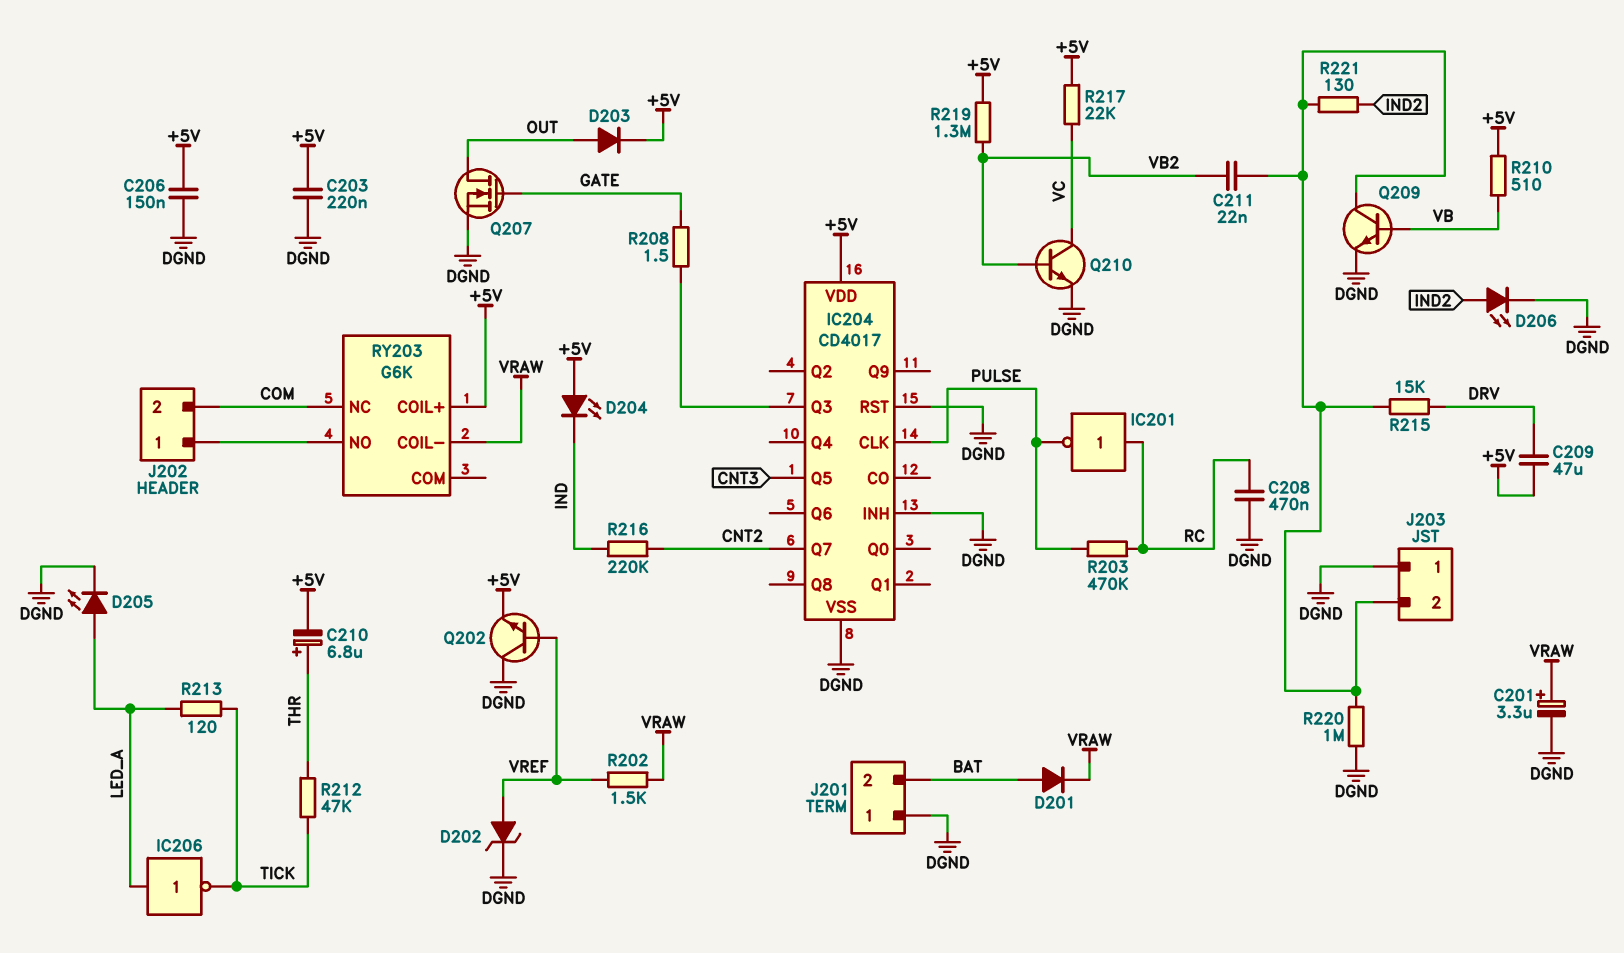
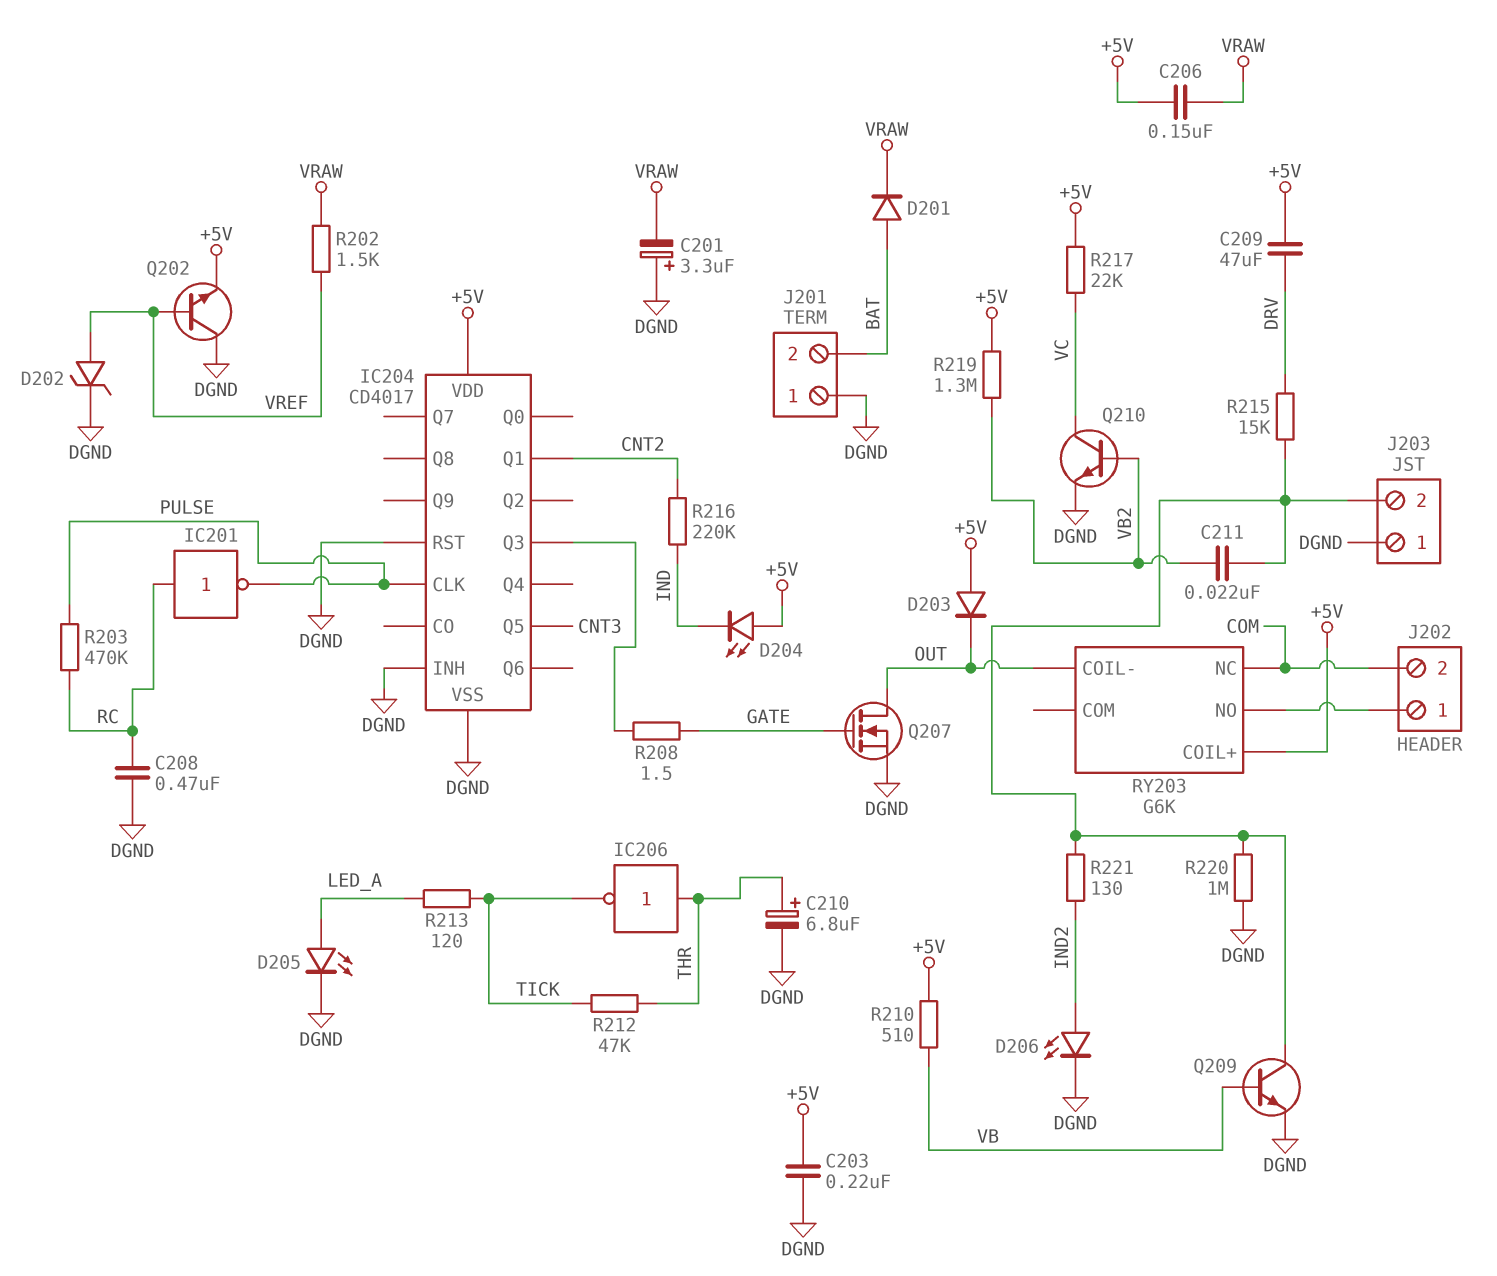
C201: 3.3uF (plus VRAW, minus DGND) -> 3.3uF (plus DGND, minus VRAW)
C206: 150nF (+5V, DGND) -> 150nF (+5V, VRAW)
C210: 6.8uF (plus THR, minus +5V) -> 6.8uF (plus THR, minus DGND)
D203: diode (A OUT, K +5V) -> diode (A +5V, K OUT)
IC204 pin Q1: none -> CNT2
IC204 pin Q7: CNT2 -> none
IC206: NOT (in LED_A, out TICK) -> NOT (in THR, out TICK)
RY203 pin COIL-: VRAW -> OUT

